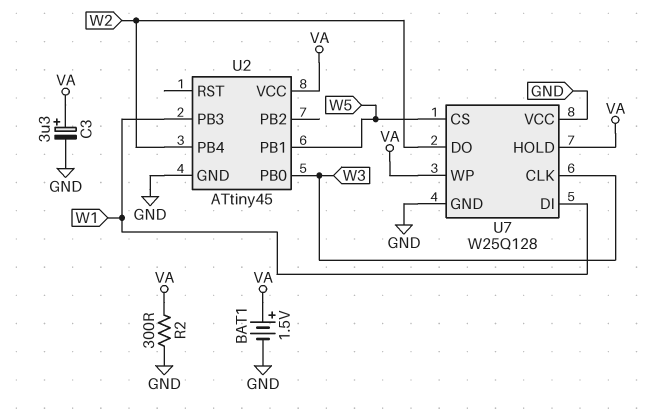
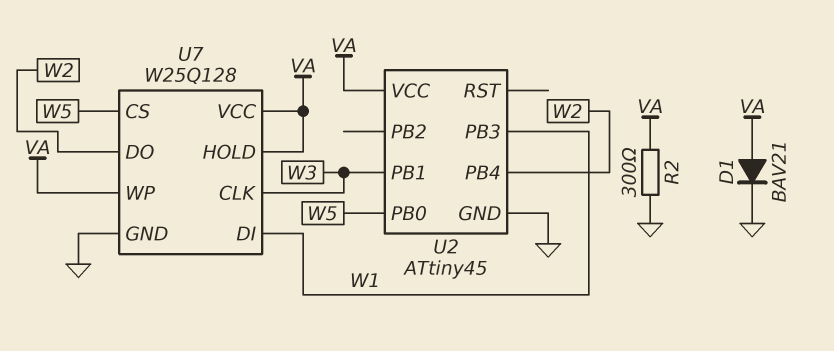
BAT1: 1.5V (plus VA, minus GND) -> none
C3: 3.3uF (plus VA, minus GND) -> none
D1: none -> diode BAV21 (A VA, K GND)
U2 pin PB0: W3 -> W5
U2 pin PB1: W5 -> W3
U7 pin VCC: GND -> VA

